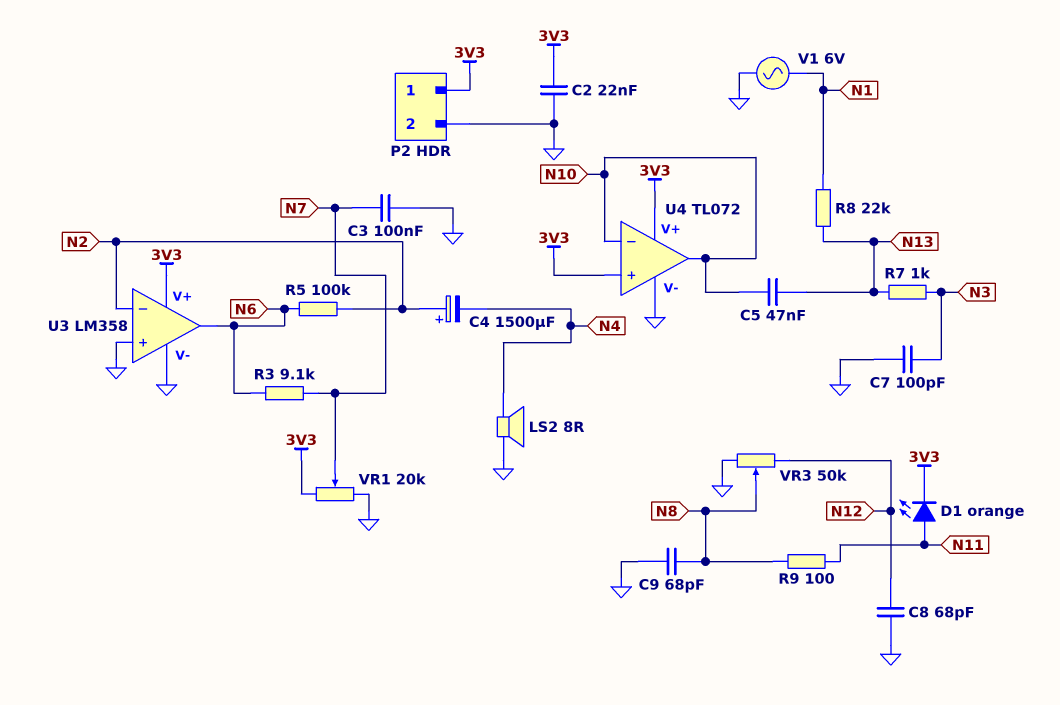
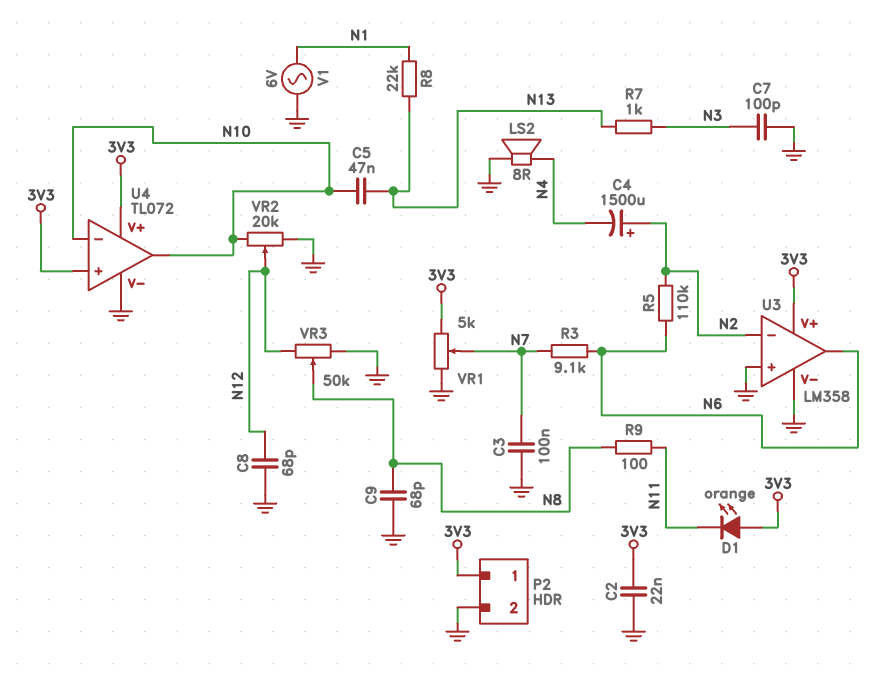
D1: LED orange (A N11, K 3V3) -> LED orange (A 3V3, K N11)
R5: 100k (N2, N6) -> 110k (N2, N6)
VR1: 20k (3V3, GND, wiper N7) -> 5k (3V3, GND, wiper N7)
VR2: none -> 20k (GND, N10, wiper N12)

